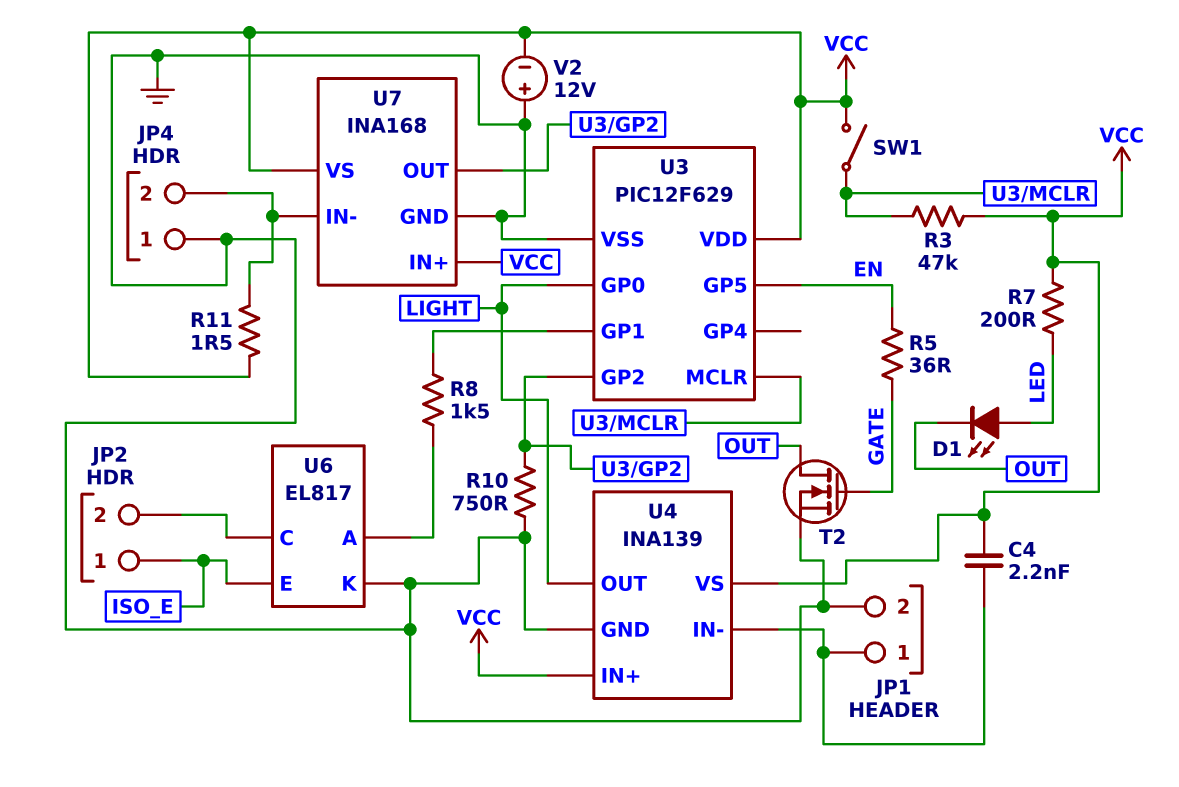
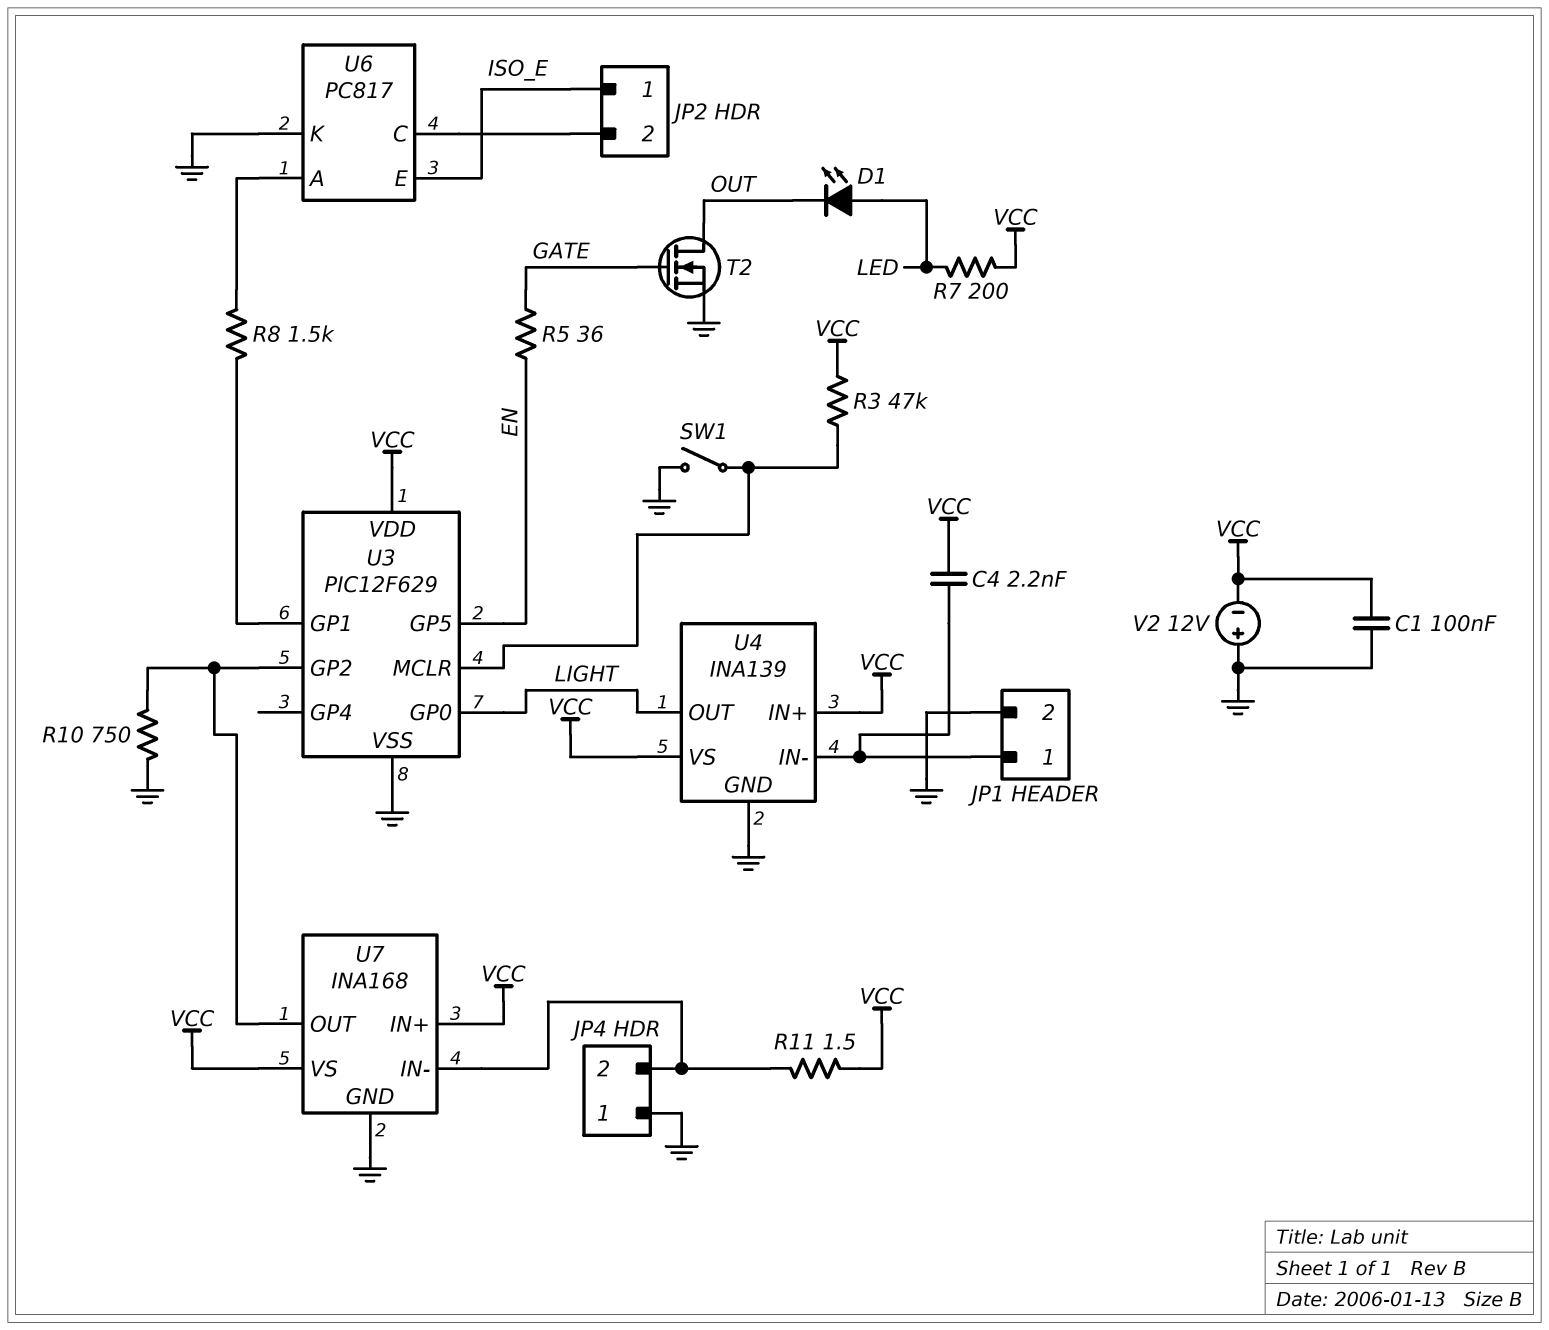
C1: none -> 100nF (GND, VCC)
SW1: switch (U3/MCLR, VCC) -> switch (GND, U3/MCLR)
U6: EL817 -> PC817

